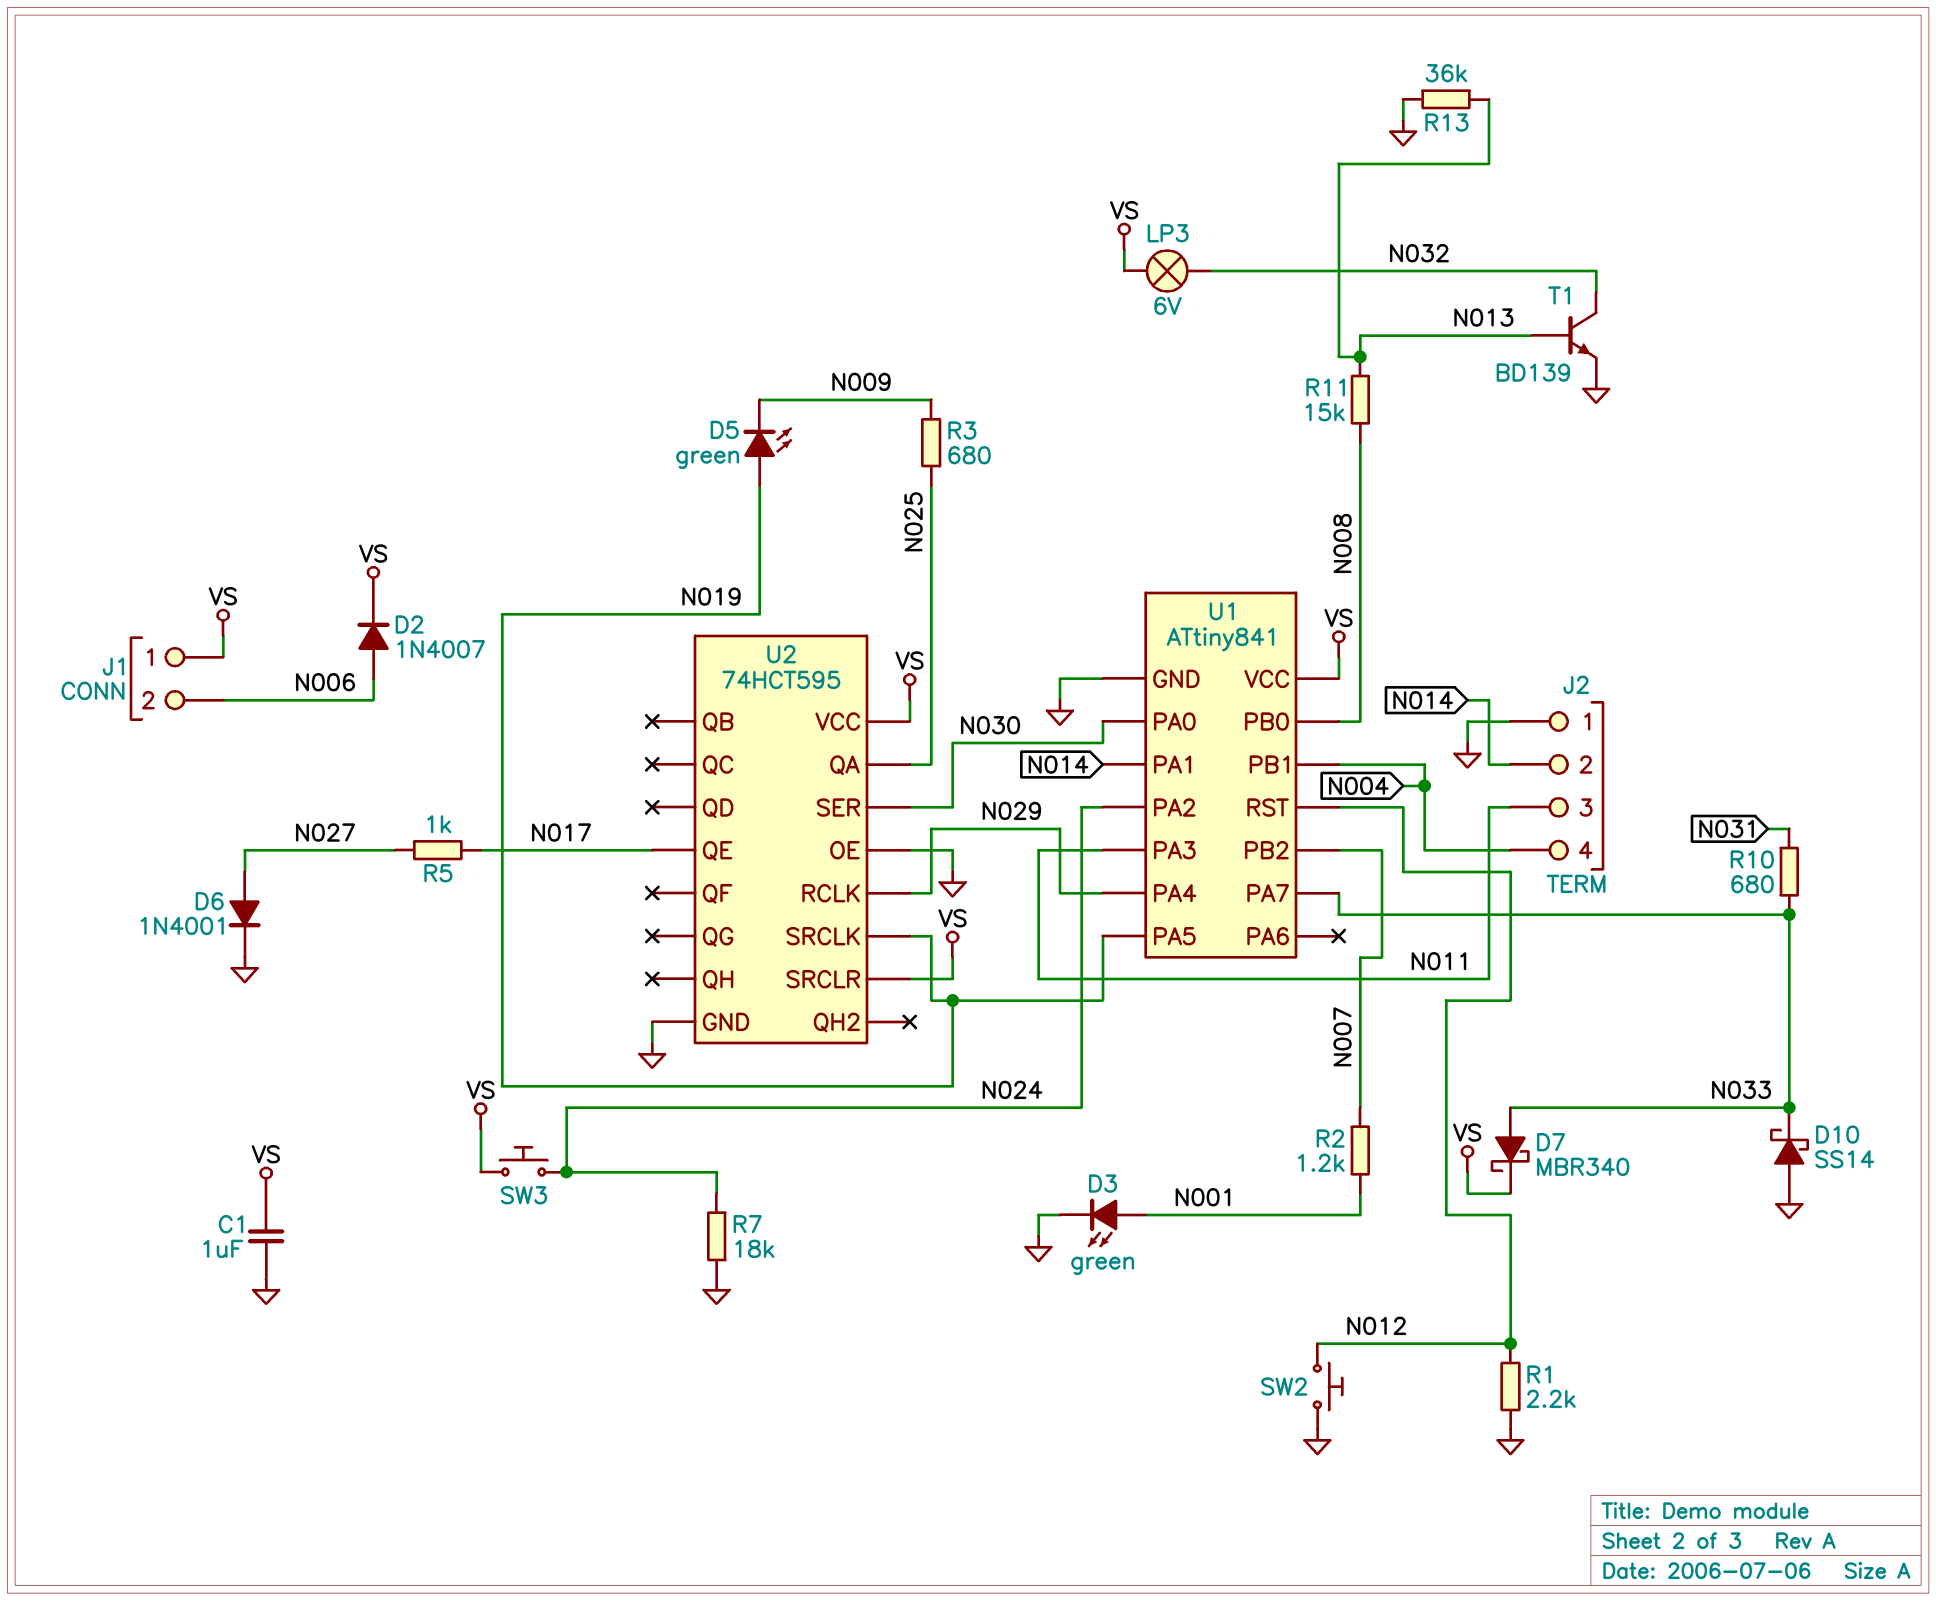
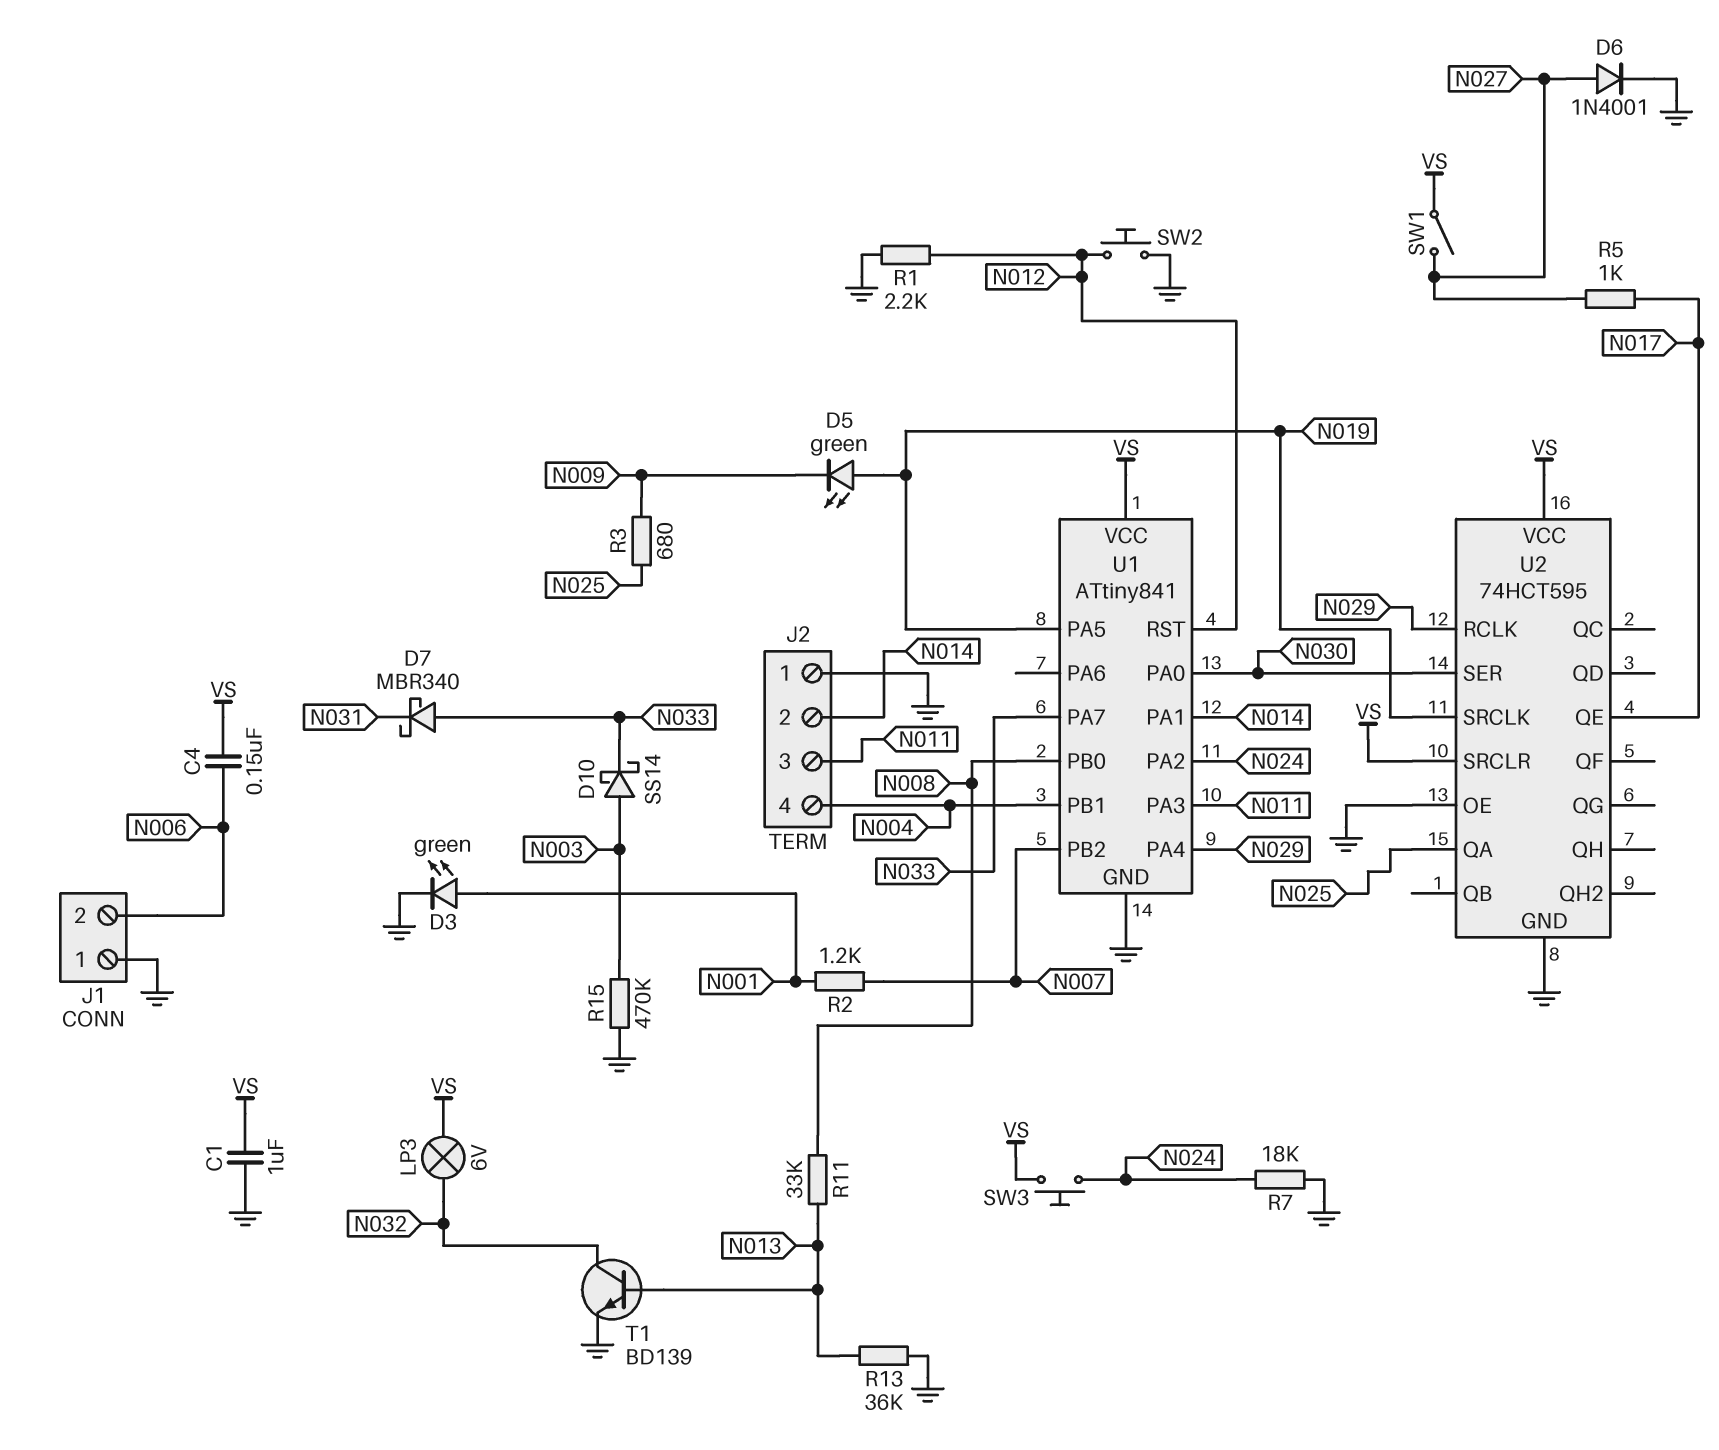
C4: none -> 150nF (N006, VS)
D2: diode 1N4007 (A N006, K VS) -> none
D7: schottky MBR340 (A N033, K VS) -> schottky MBR340 (A N033, K N031)
D10: schottky SS14 (A GND, K N033) -> schottky SS14 (A N003, K N033)
J1 pin 1: VS -> GND
R10: 680 (N031, N033) -> none
R11: 15k (N008, N013) -> 33k (N008, N013)
R15: none -> 470k (GND, N003)
SW1: none -> switch (N027, VS)

